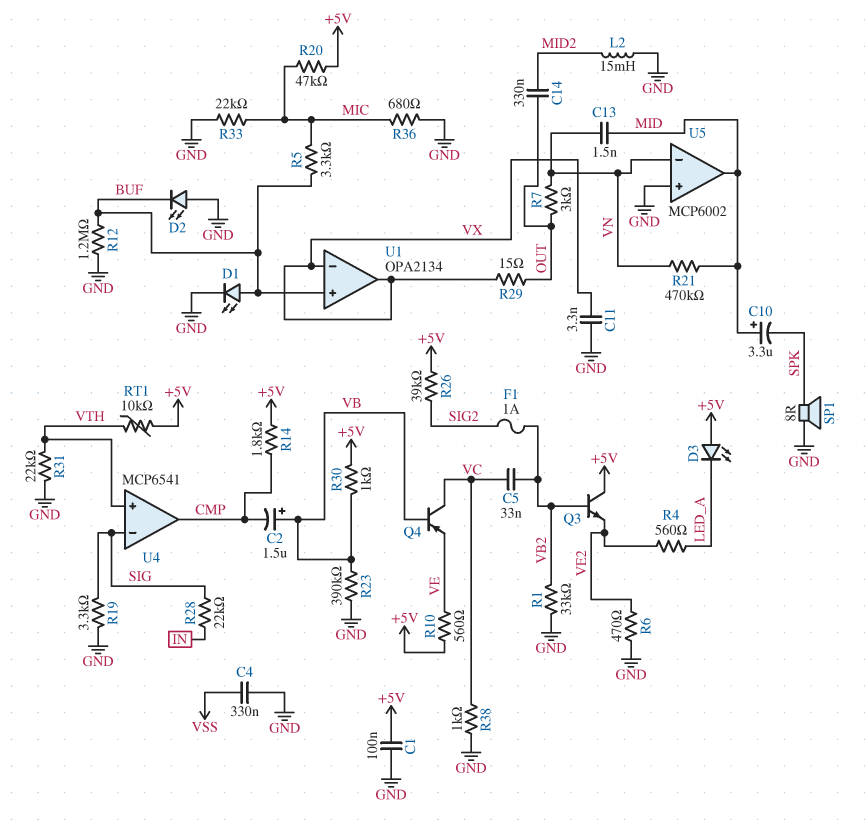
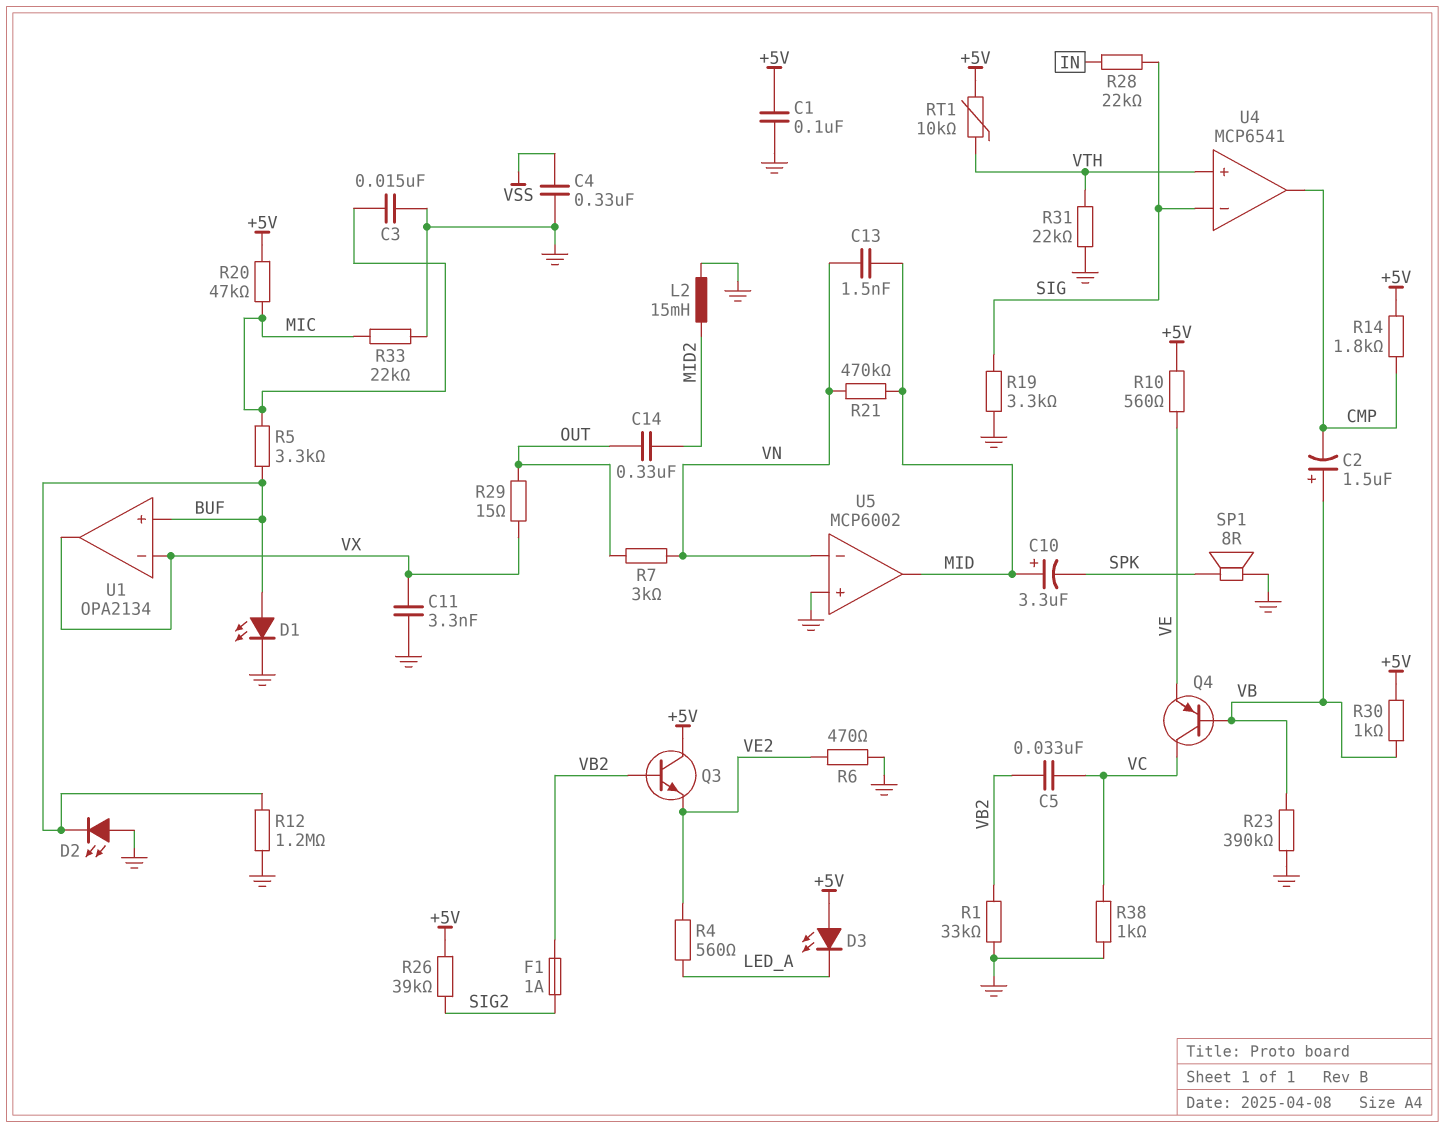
C3: none -> 15nF (GND, MIC)
R36: 680 (GND, MIC) -> none

